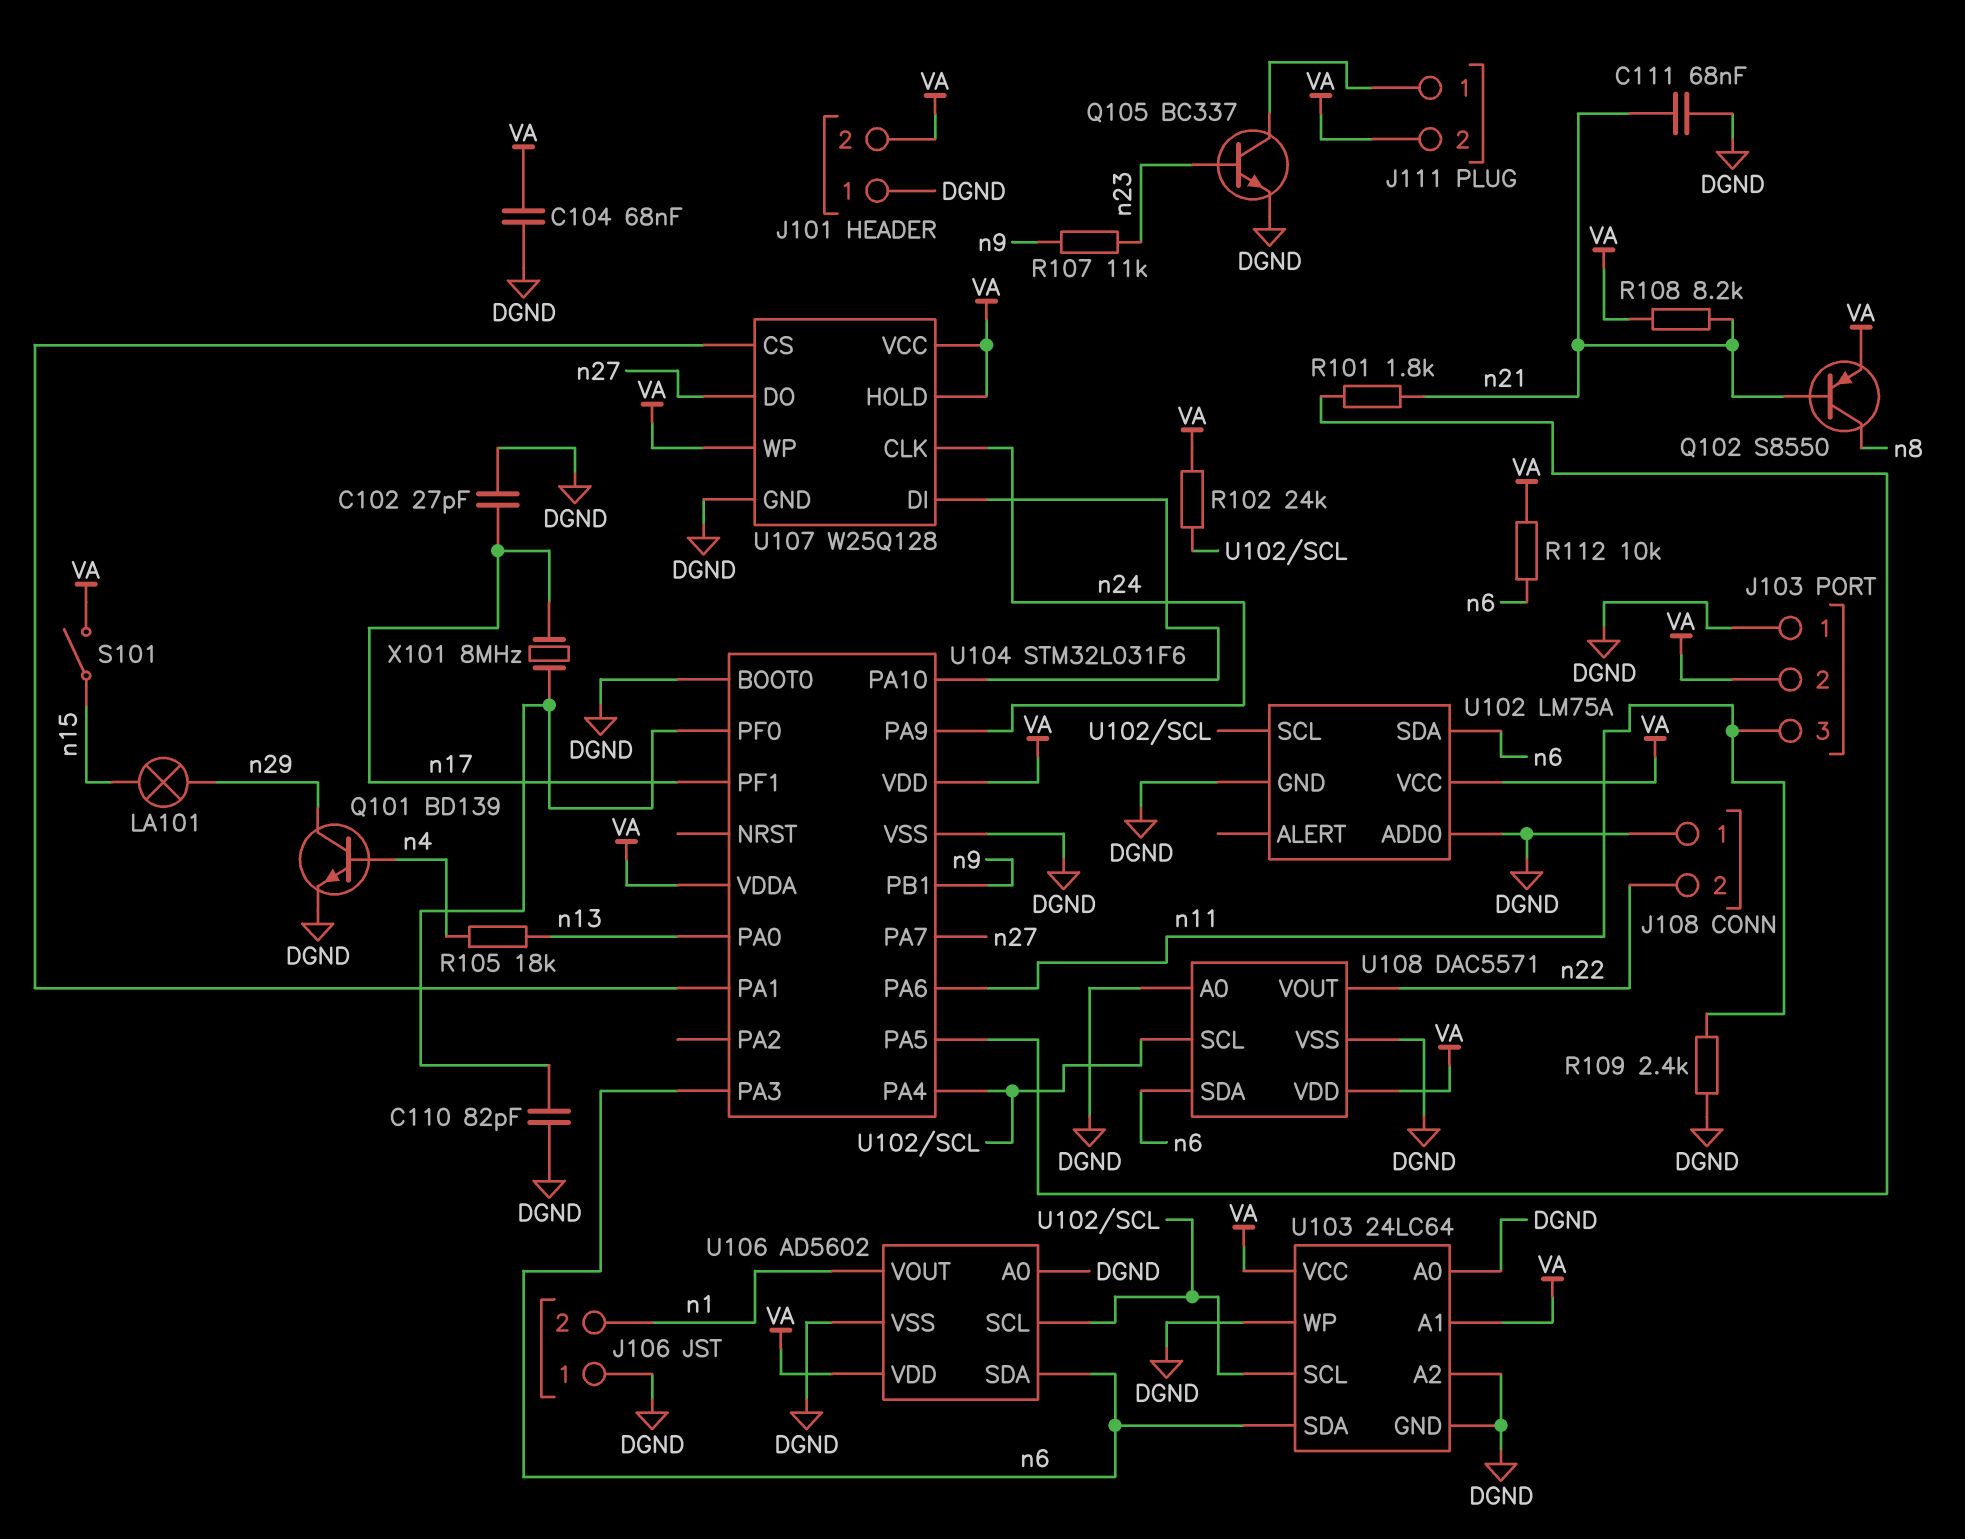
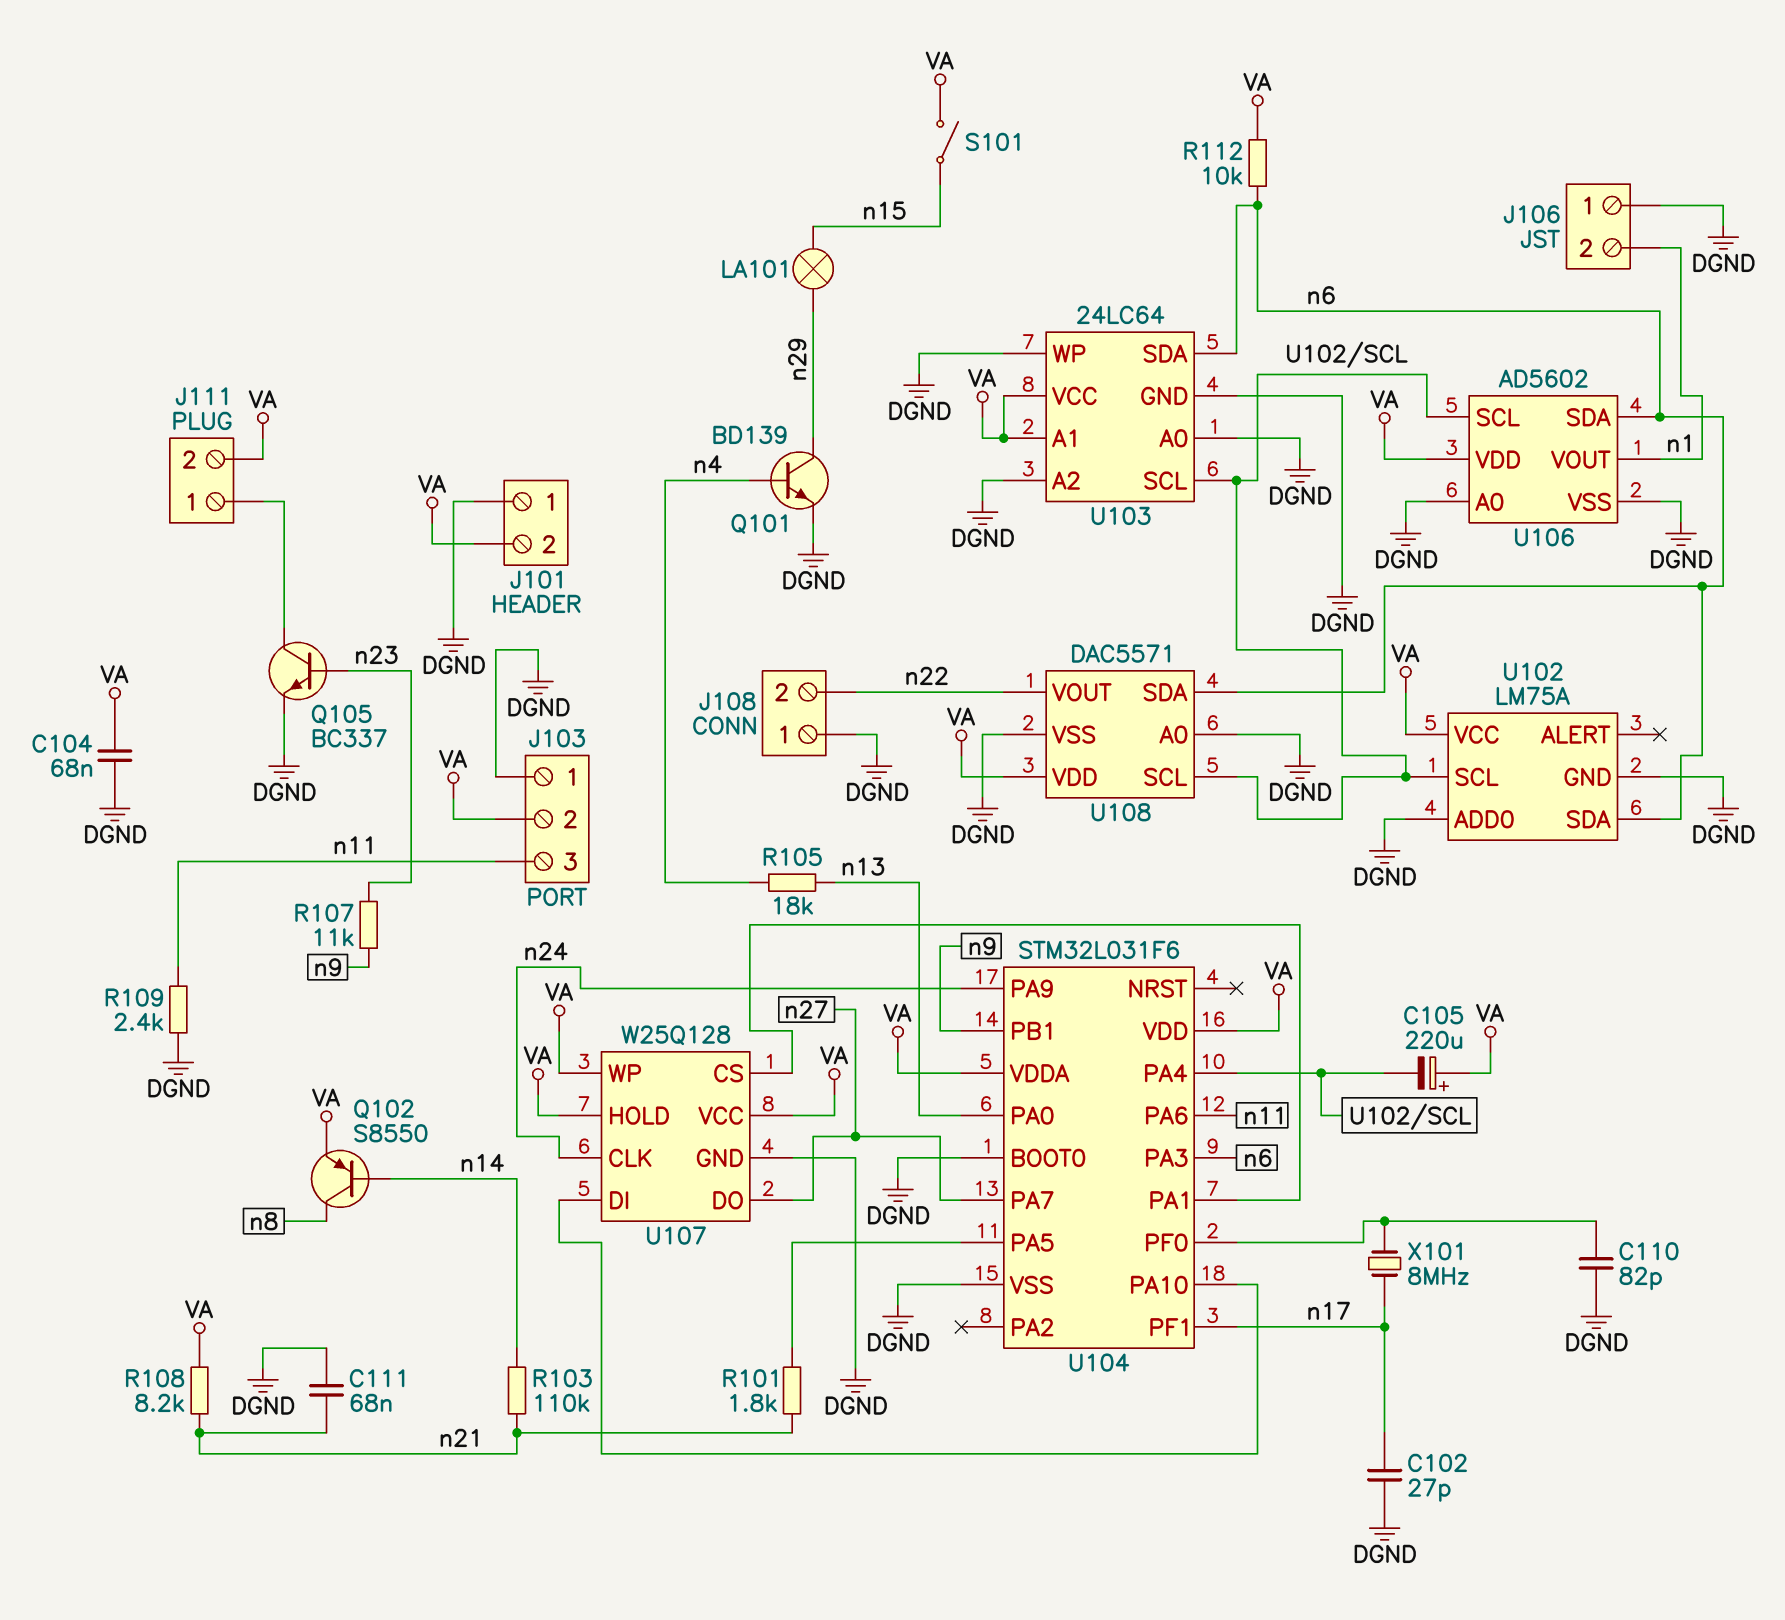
C105: none -> 220uF (plus VA, minus U102/SCL)
Q102: PNP S8550 (B n21, C n8, E VA) -> PNP S8550 (B n14, C n8, E VA)
R102: 24k (U102/SCL, VA) -> none
R103: none -> 110k (n14, n21)

